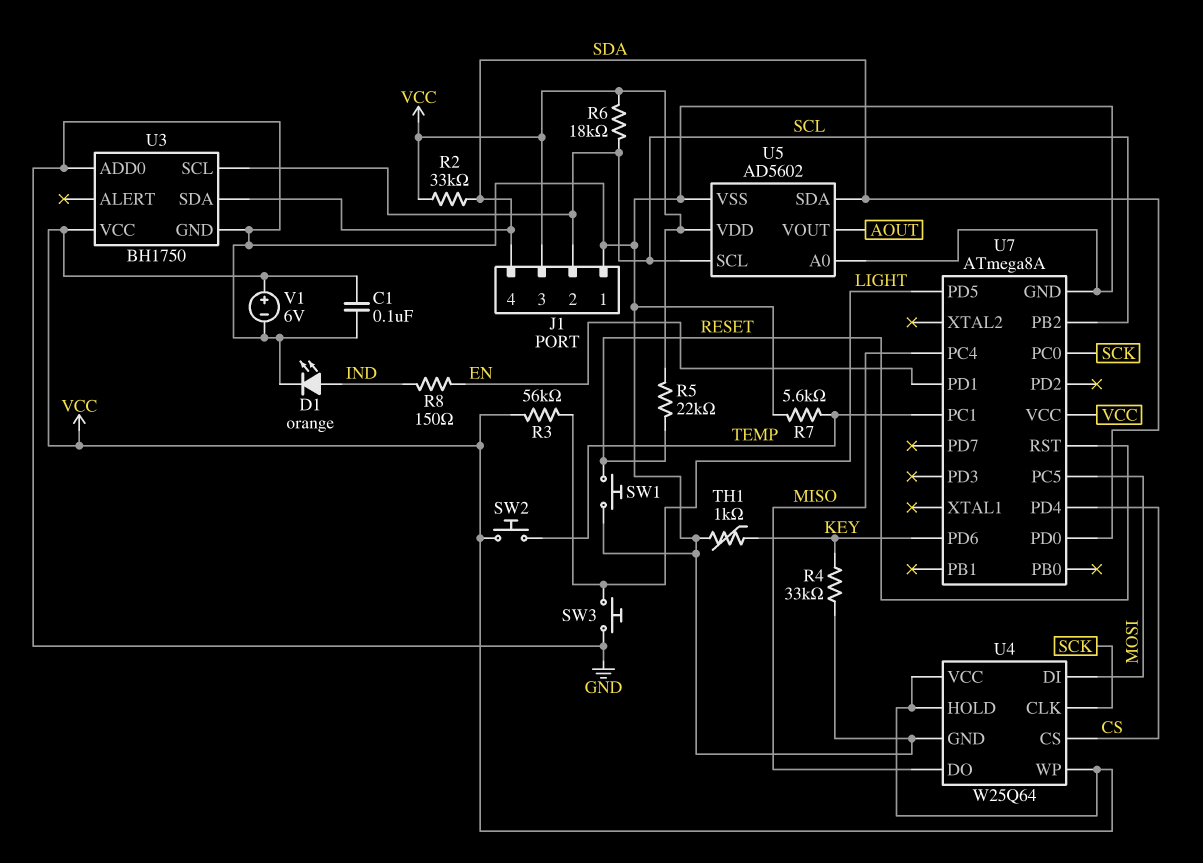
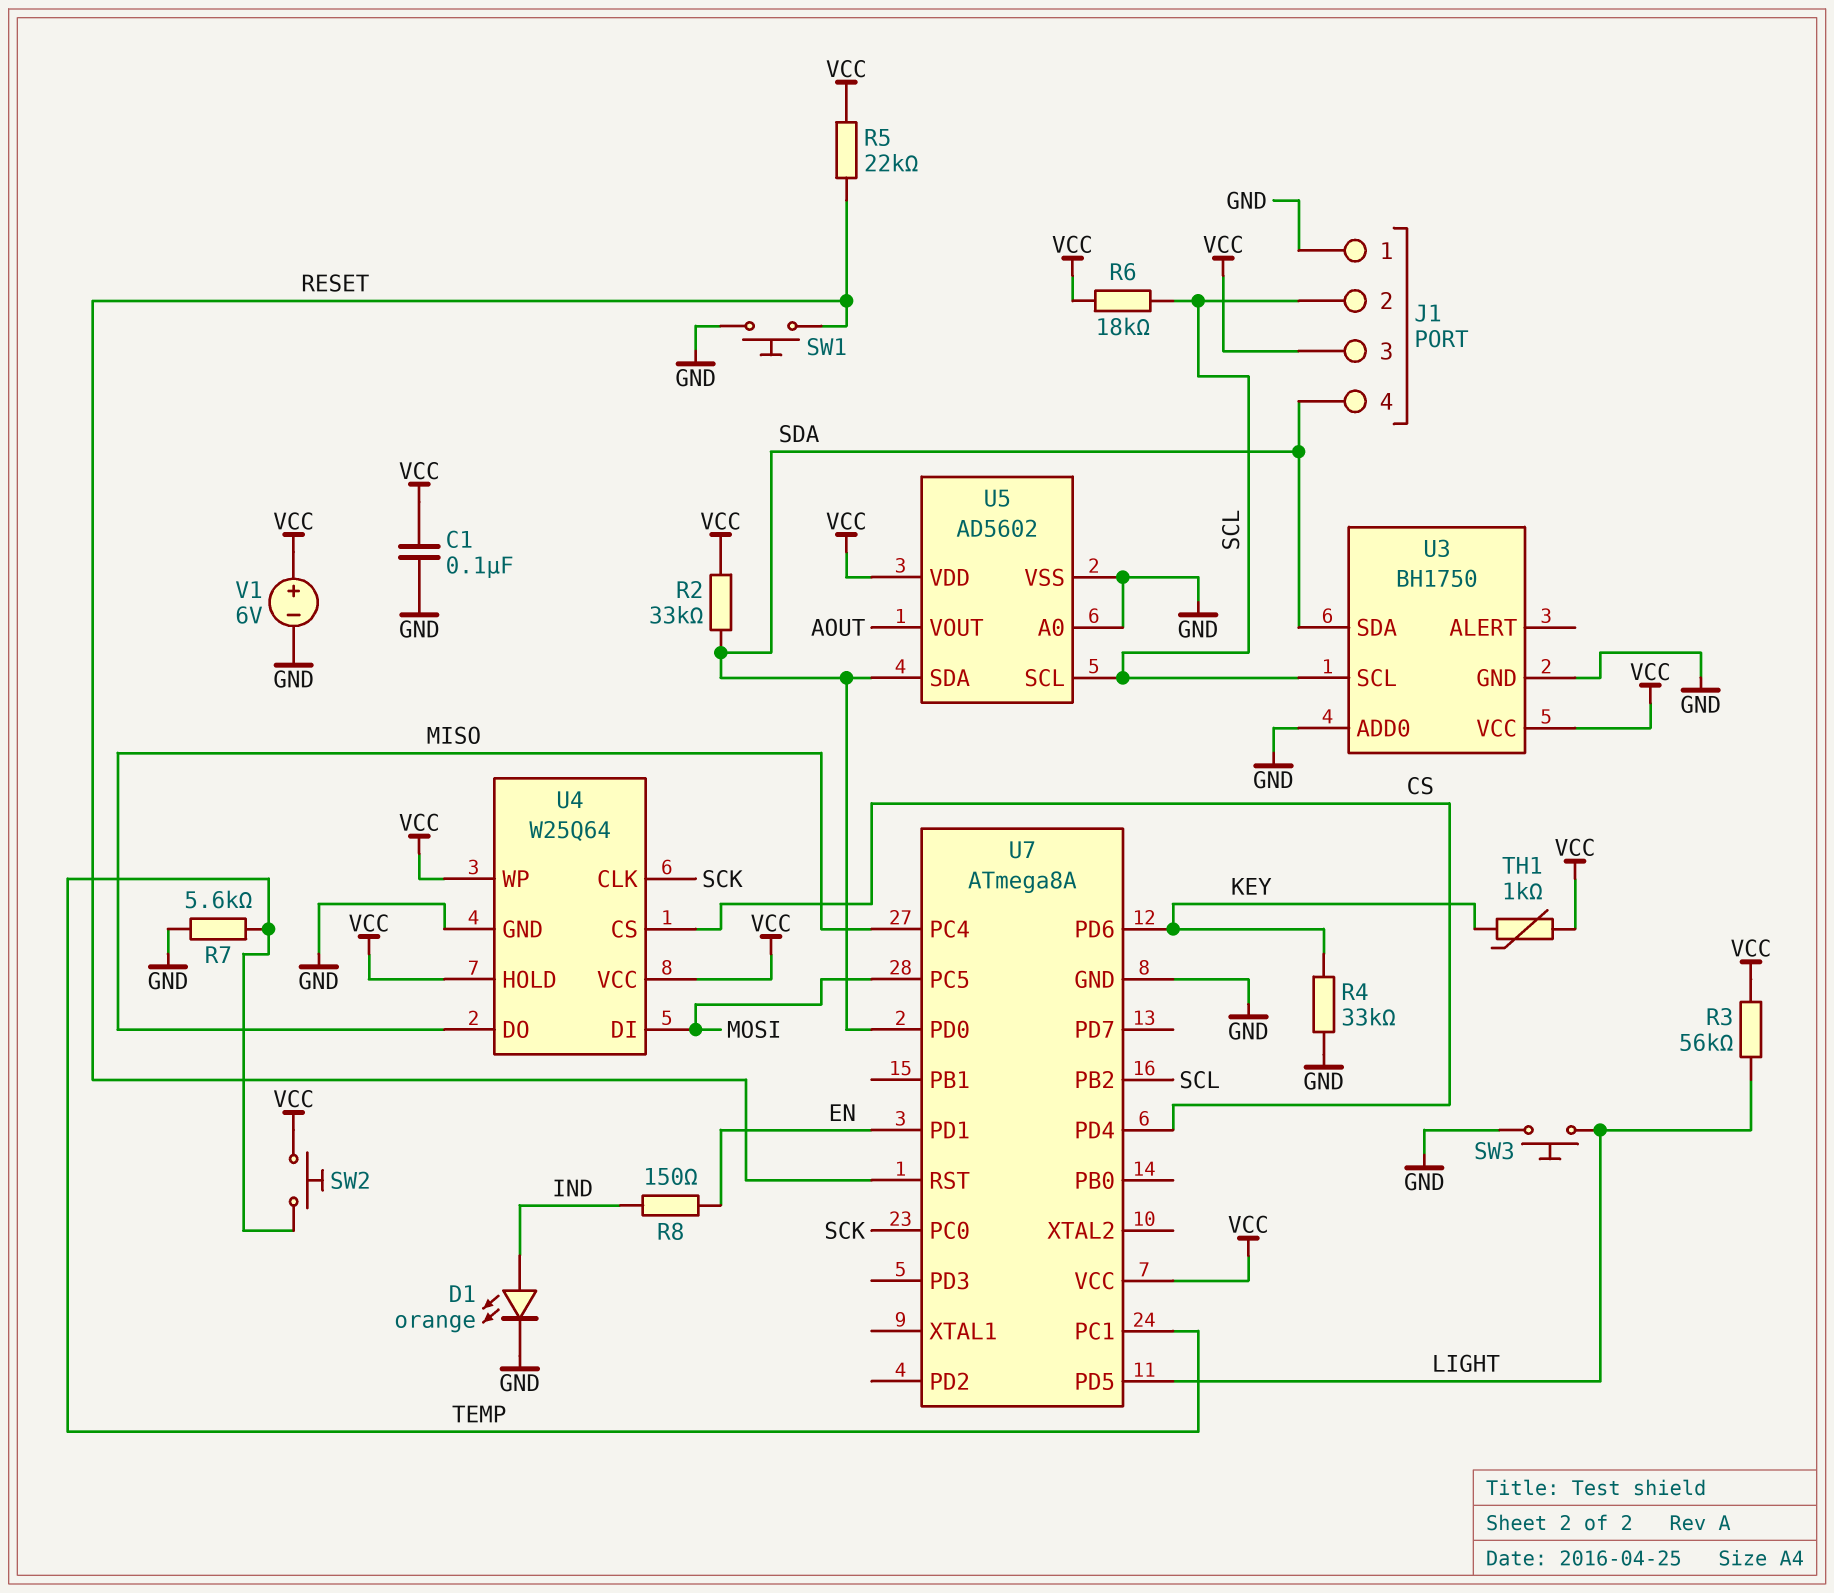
TH1: 1k (GND, KEY) -> 1k (KEY, VCC)

